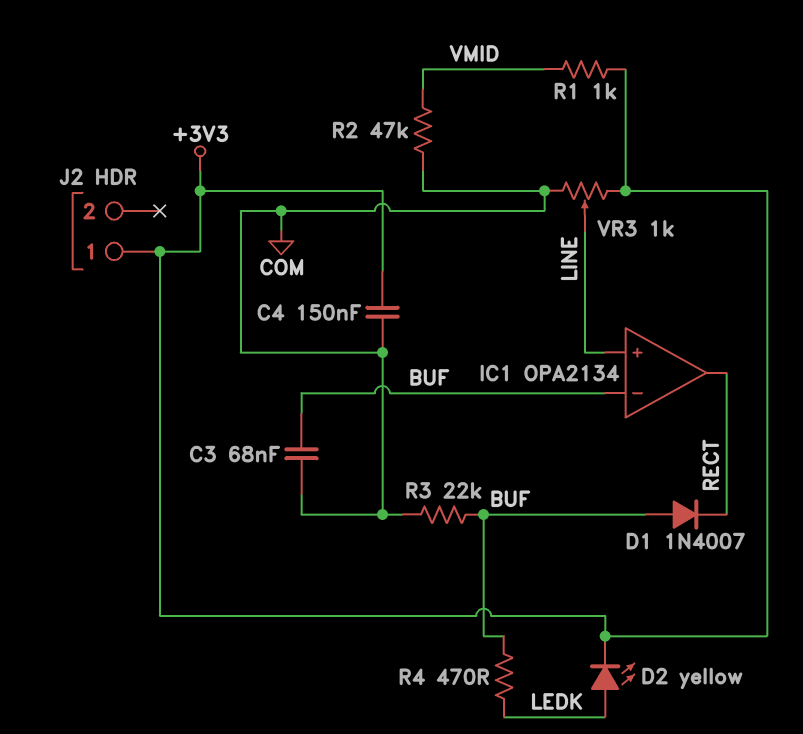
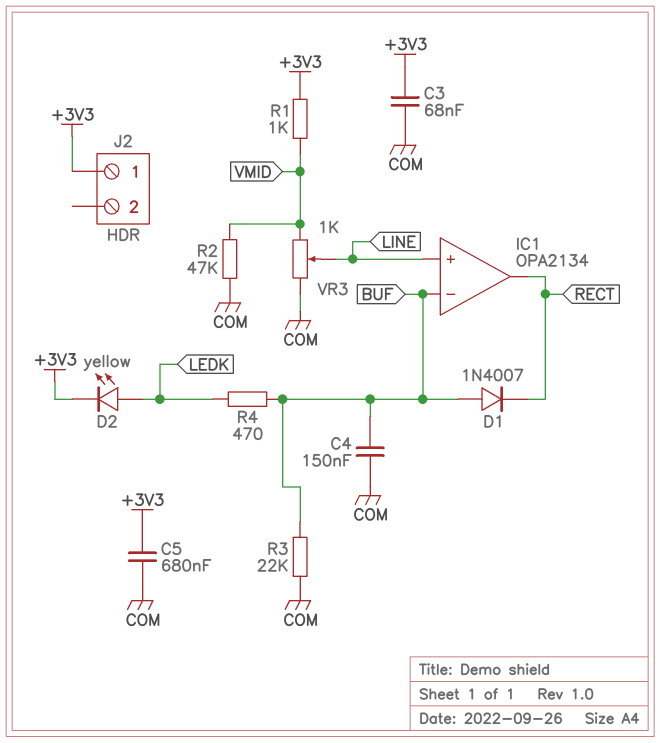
C3: 68nF (BUF, COM) -> 68nF (+3V3, COM)
C4: 150nF (+3V3, COM) -> 150nF (BUF, COM)
C5: none -> 680nF (+3V3, COM)
VR3: 1k (+3V3, COM, wiper LINE) -> 1k (COM, VMID, wiper LINE)

